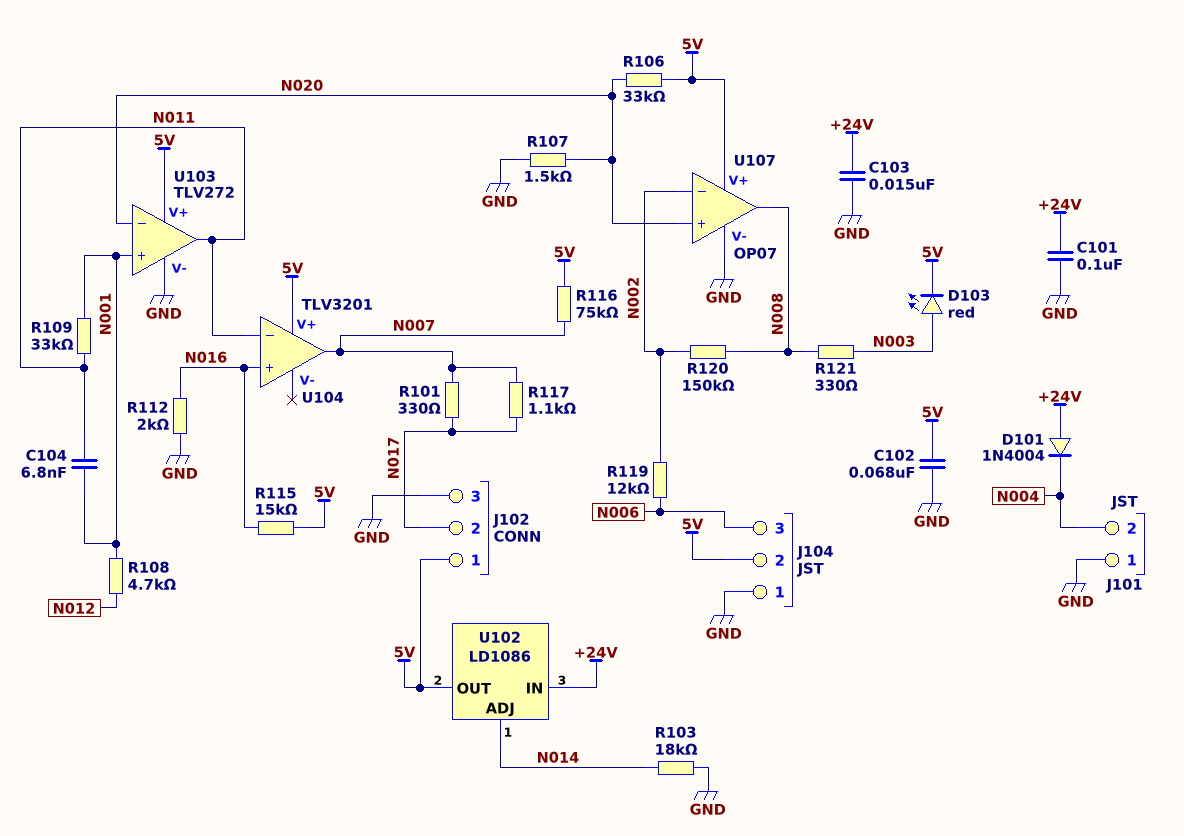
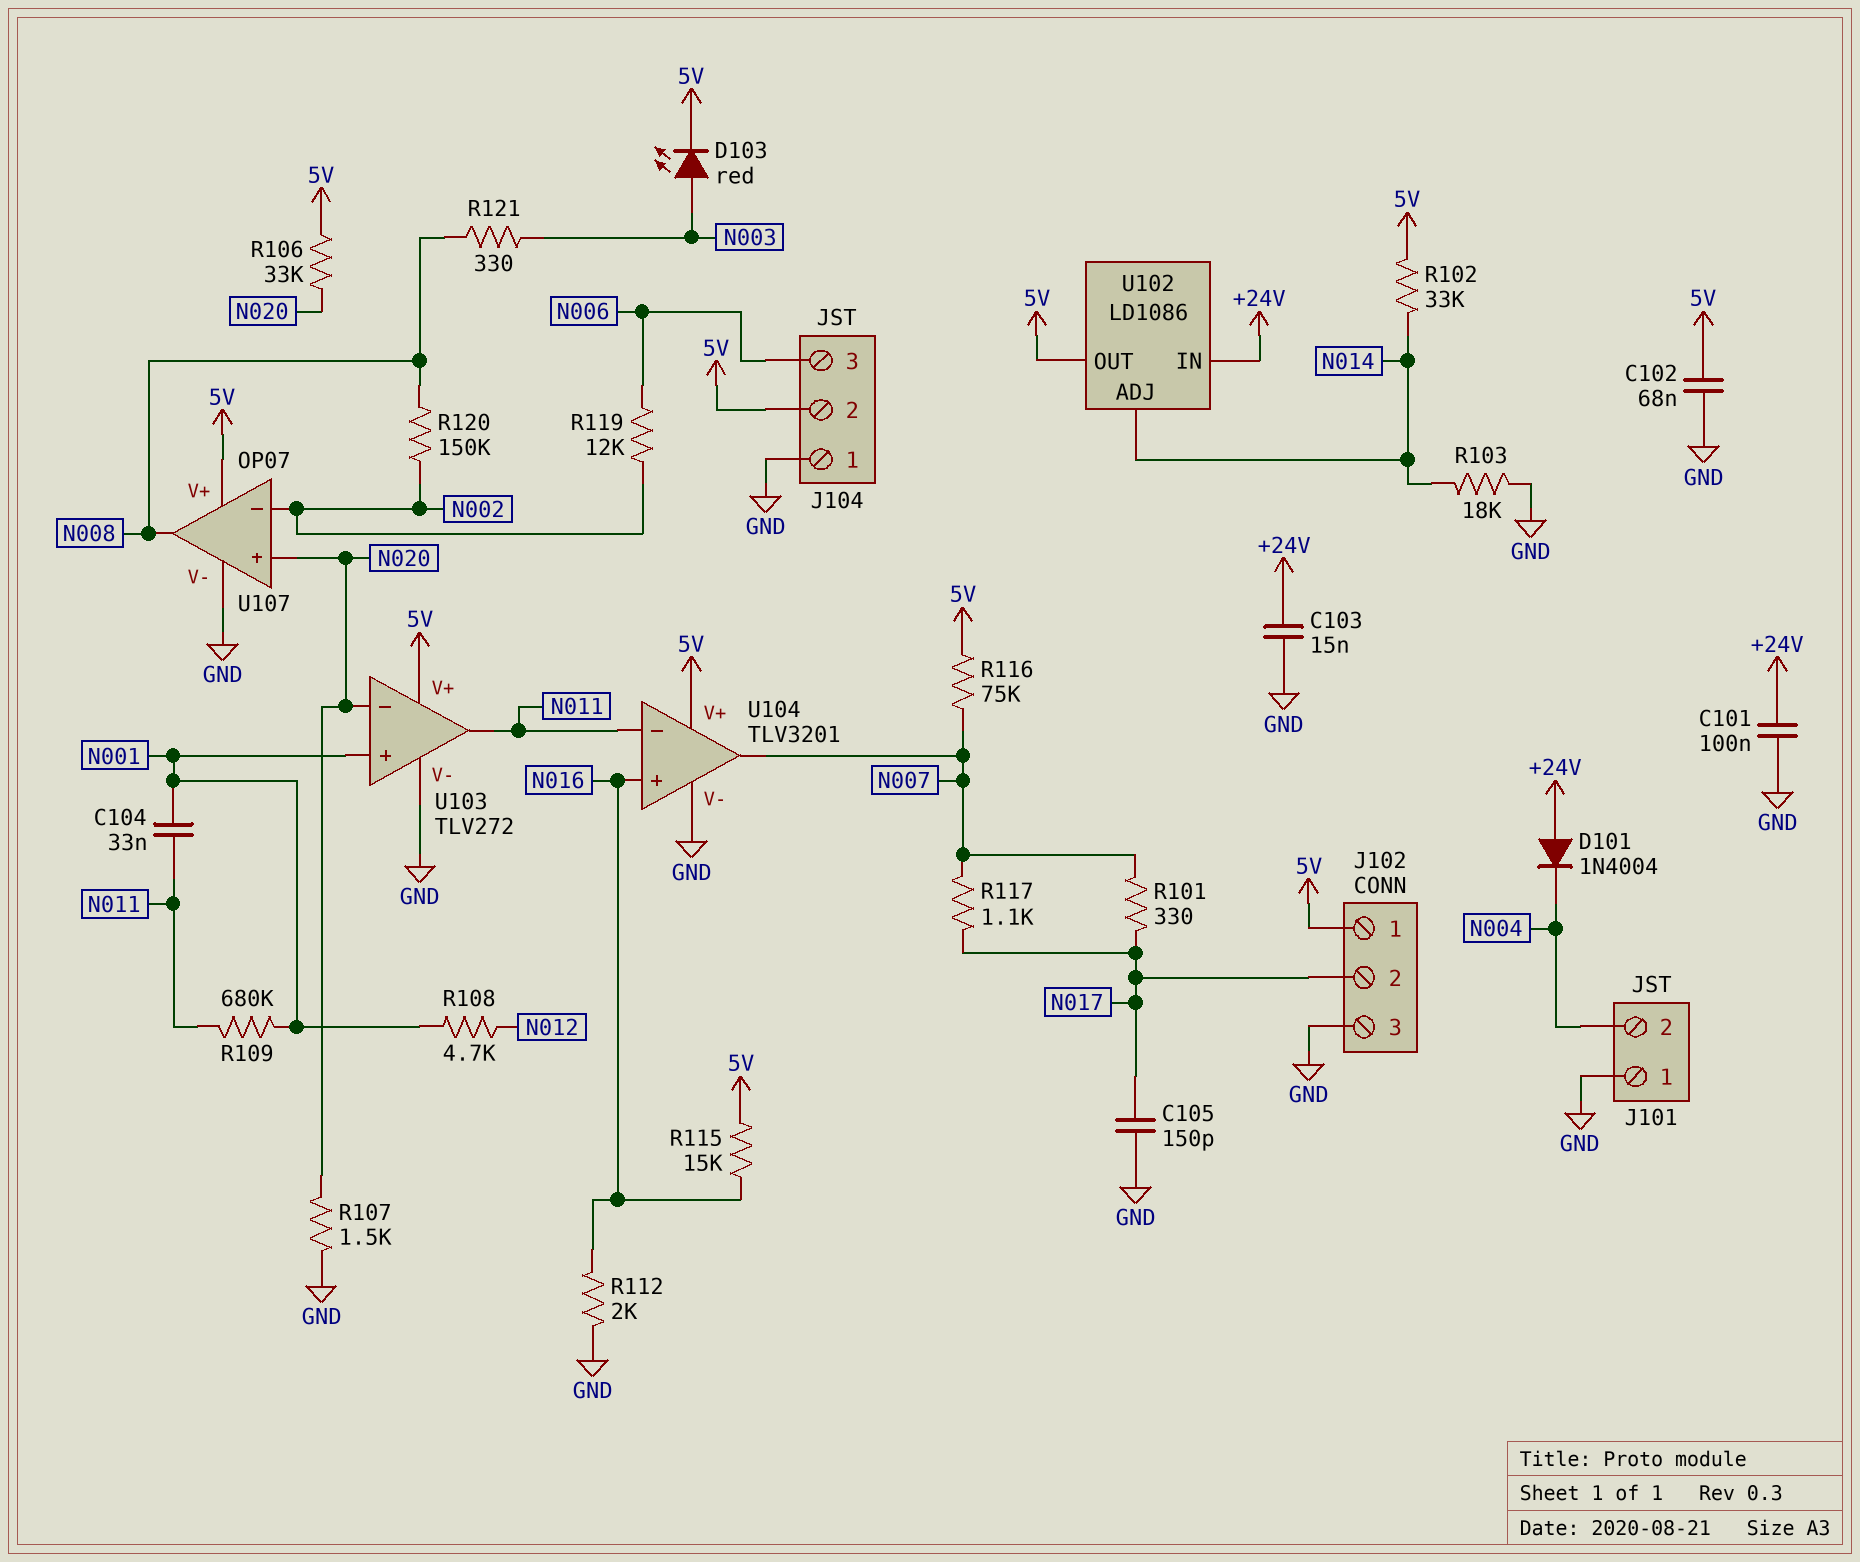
C104: 6.8nF (N001, N011) -> 33nF (N001, N011)
C105: none -> 150pF (GND, N017)
R102: none -> 33k (5V, N014)
R109: 33k (N001, N011) -> 680k (N001, N011)
U104 pin V-: none -> GND

